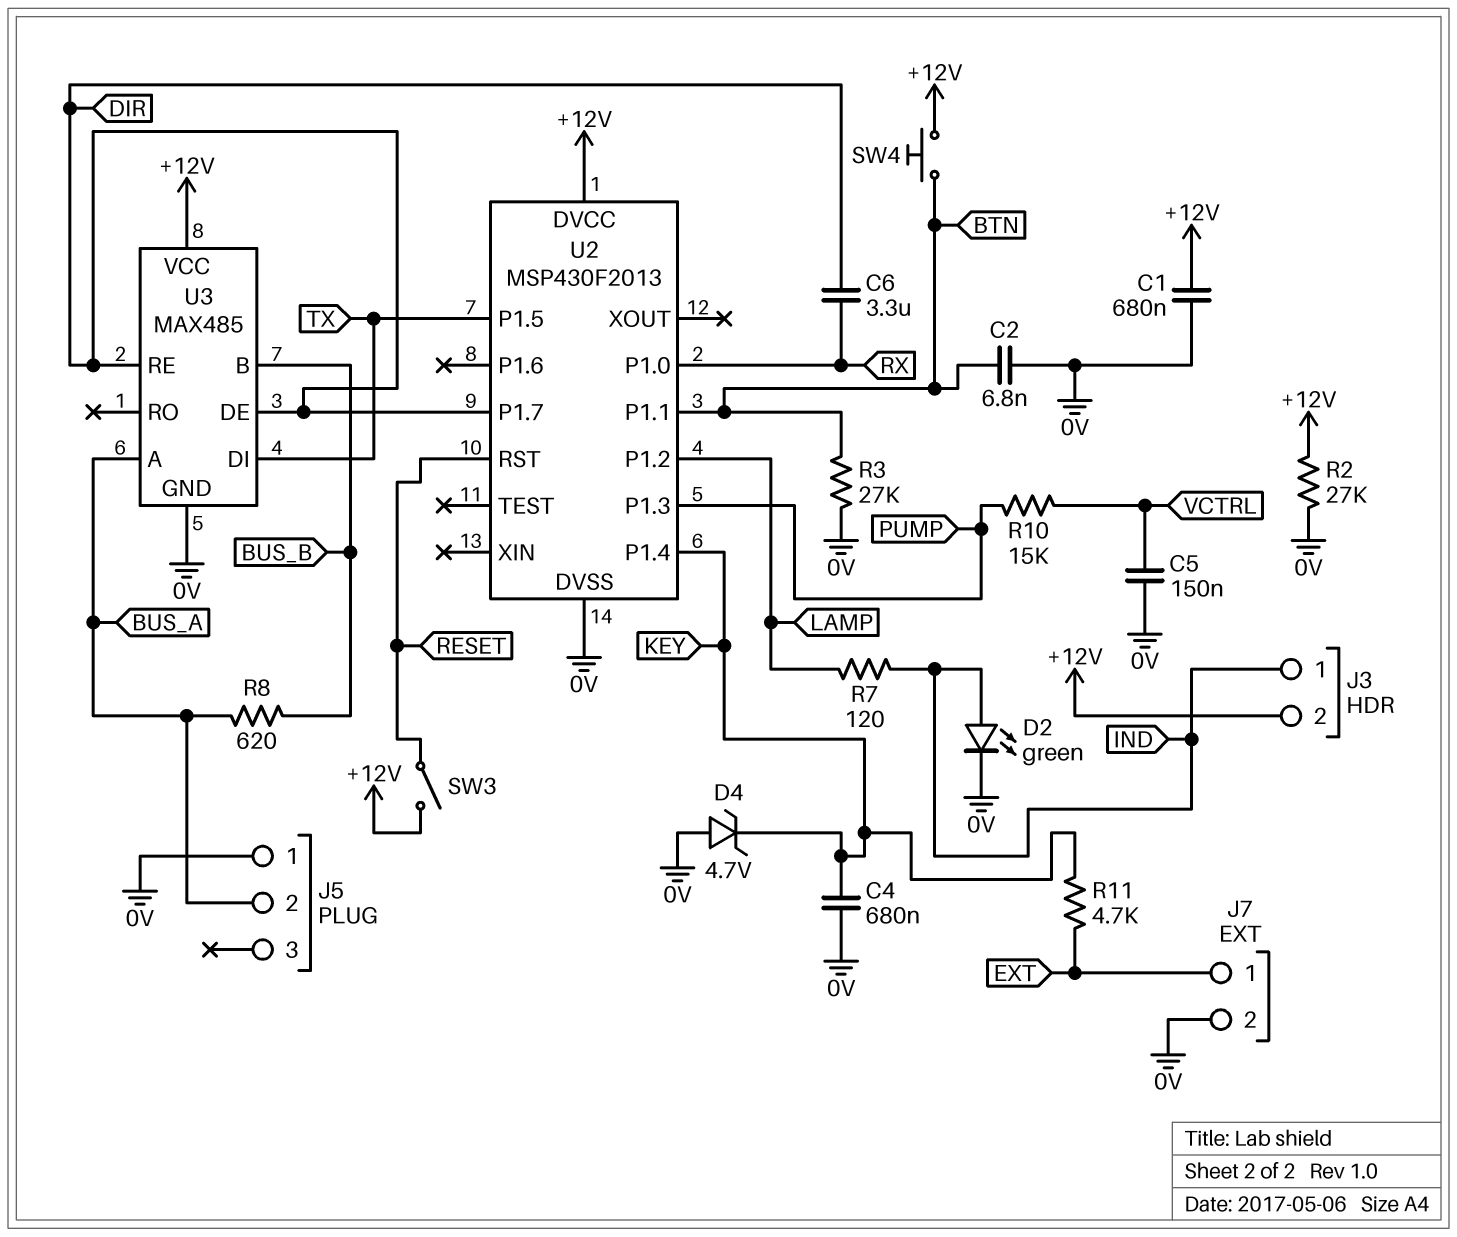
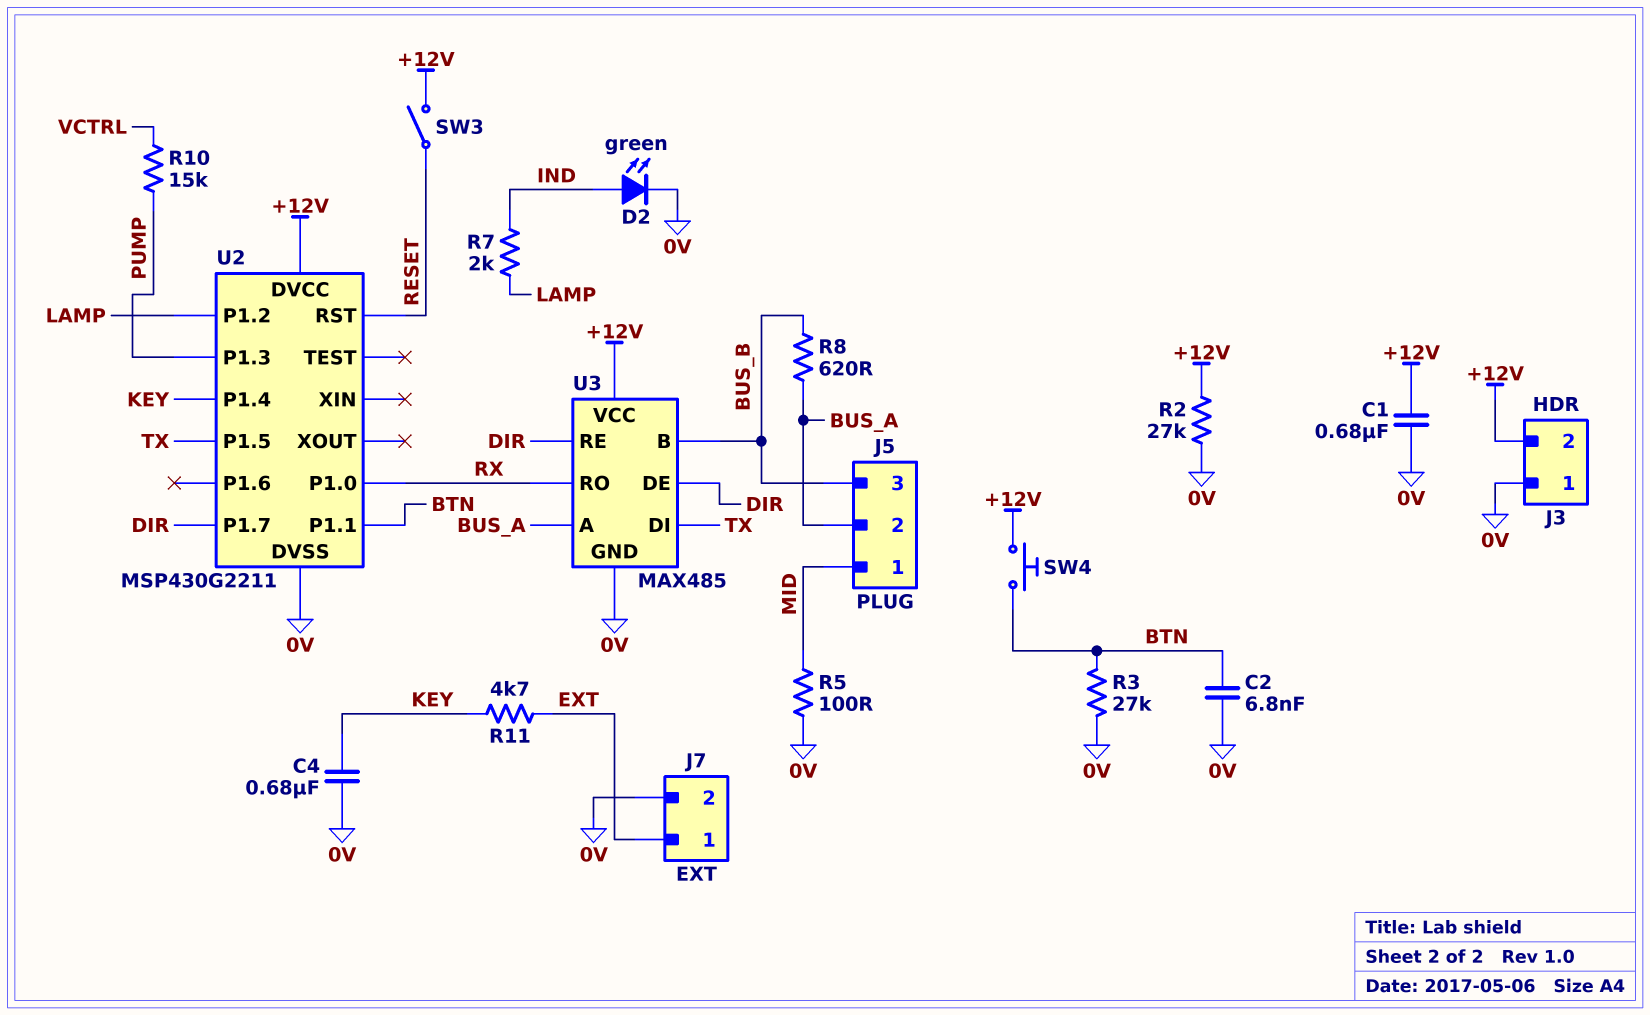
C5: 150nF (0V, VCTRL) -> none
C6: 3.3uF (DIR, RX) -> none
D4: zener 4.7V (A 0V, K KEY) -> none
J3 pin 1: IND -> 0V
J5 pin 1: 0V -> MID
J5 pin 3: none -> BUS_B
R5: none -> 100 (0V, MID)
R7: 120 (IND, LAMP) -> 2k (IND, LAMP)
U2: MSP430F2013 -> MSP430G2211
U3 pin RO: none -> RX

